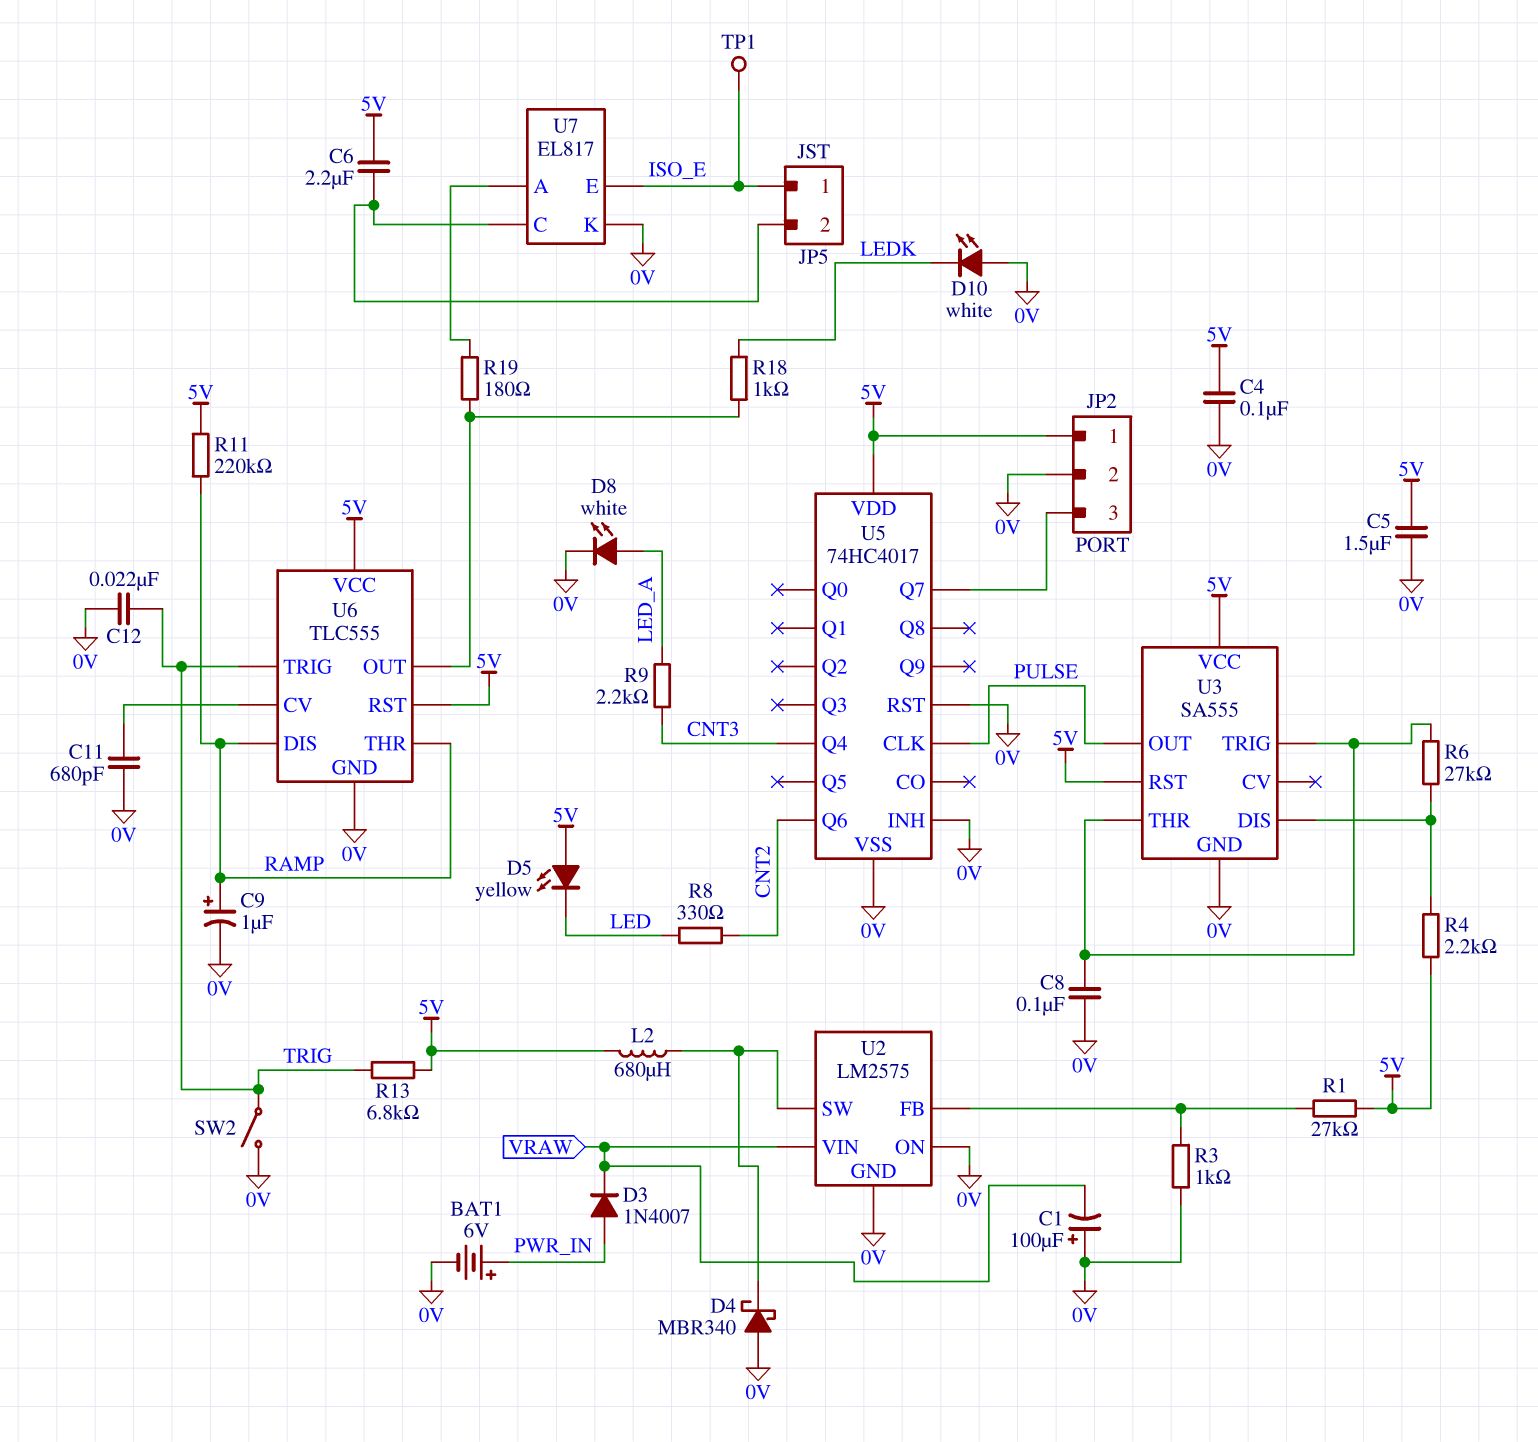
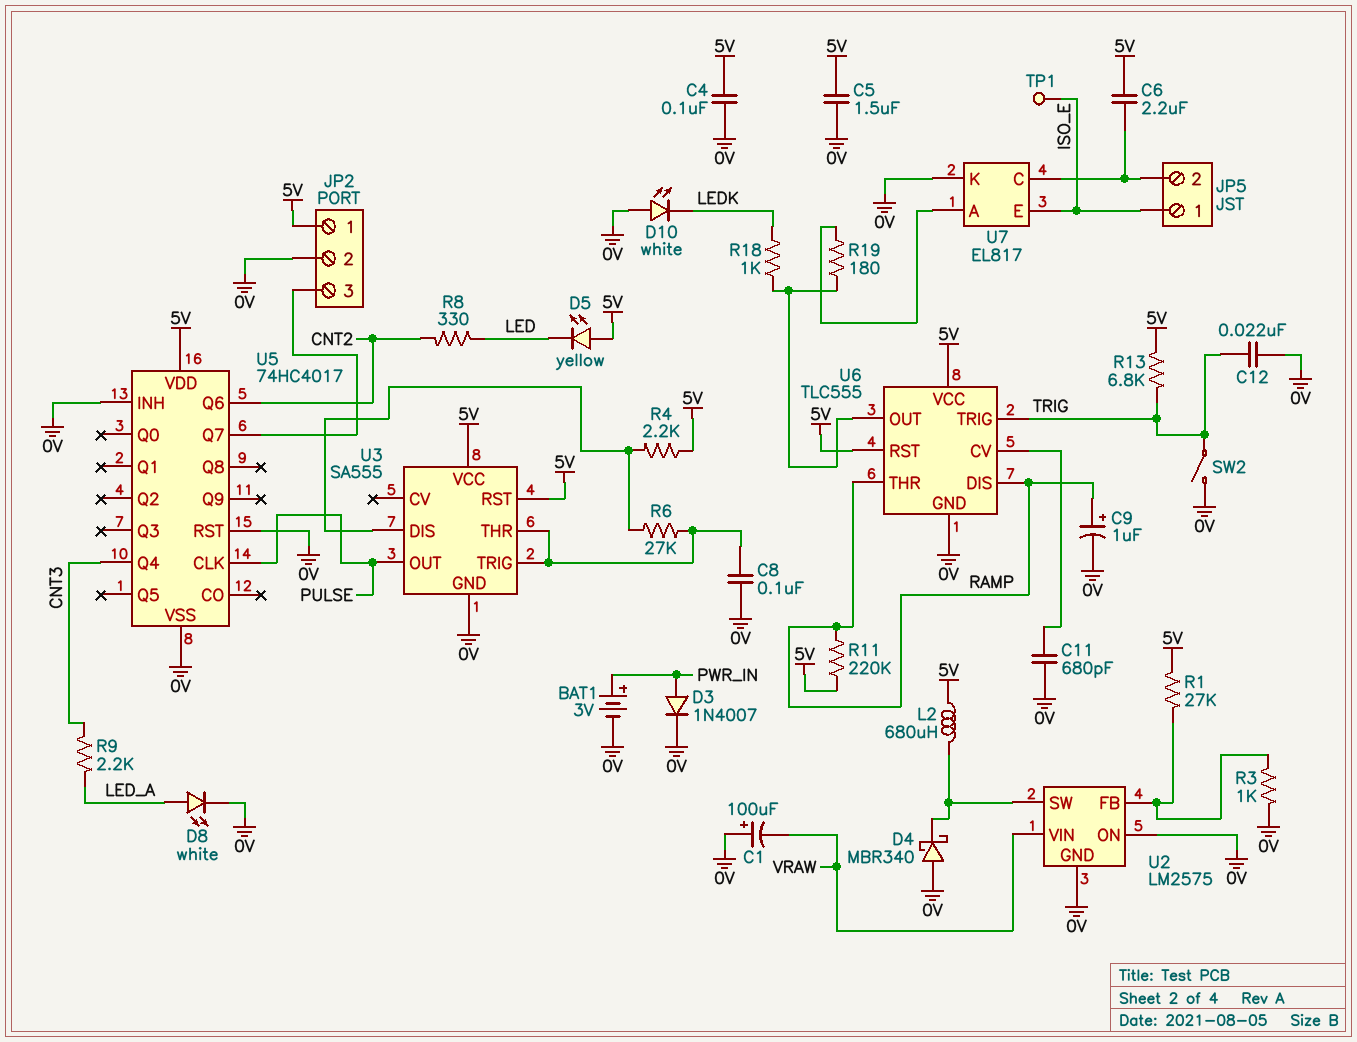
BAT1: 6V (plus PWR_IN, minus 0V) -> 3V (plus PWR_IN, minus 0V)
D3: diode 1N4007 (A PWR_IN, K VRAW) -> diode 1N4007 (A PWR_IN, K 0V)

